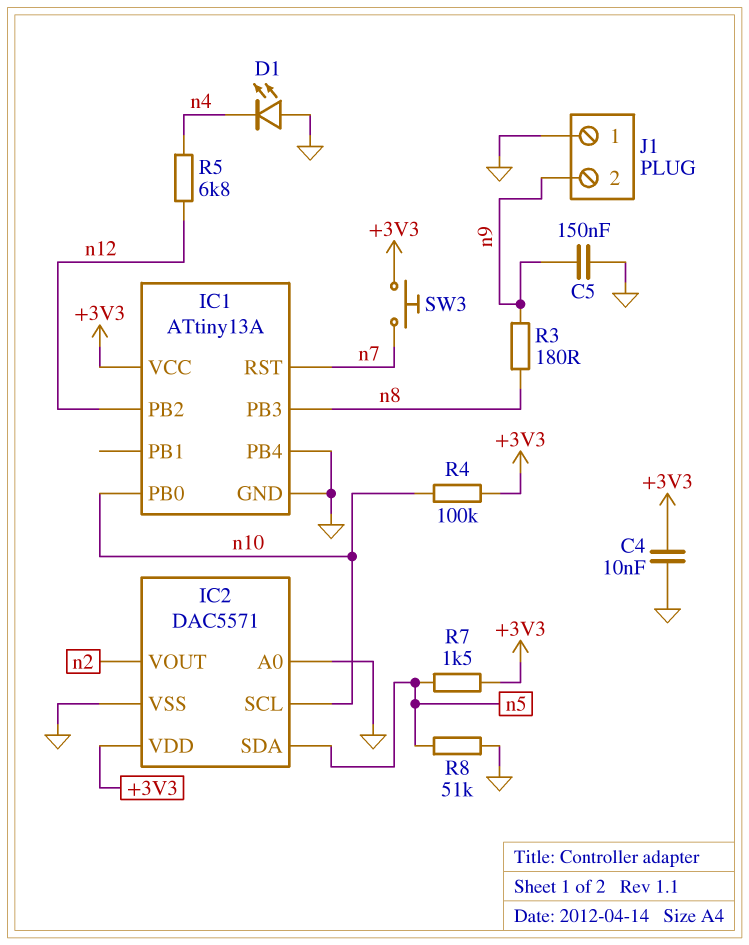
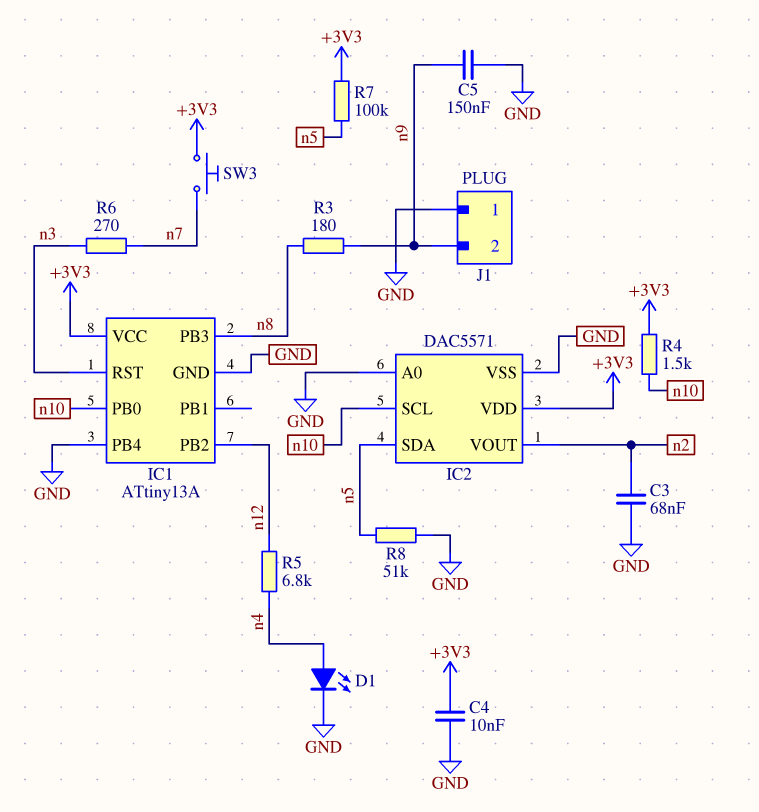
C3: none -> 68nF (GND, n2)
D1: LED (A GND, K n4) -> LED (A n4, K GND)
IC1 pin RST: n7 -> n3
R4: 100k (+3V3, n10) -> 1.5k (+3V3, n10)
R6: none -> 270 (n3, n7)
R7: 1.5k (+3V3, n5) -> 100k (+3V3, n5)

